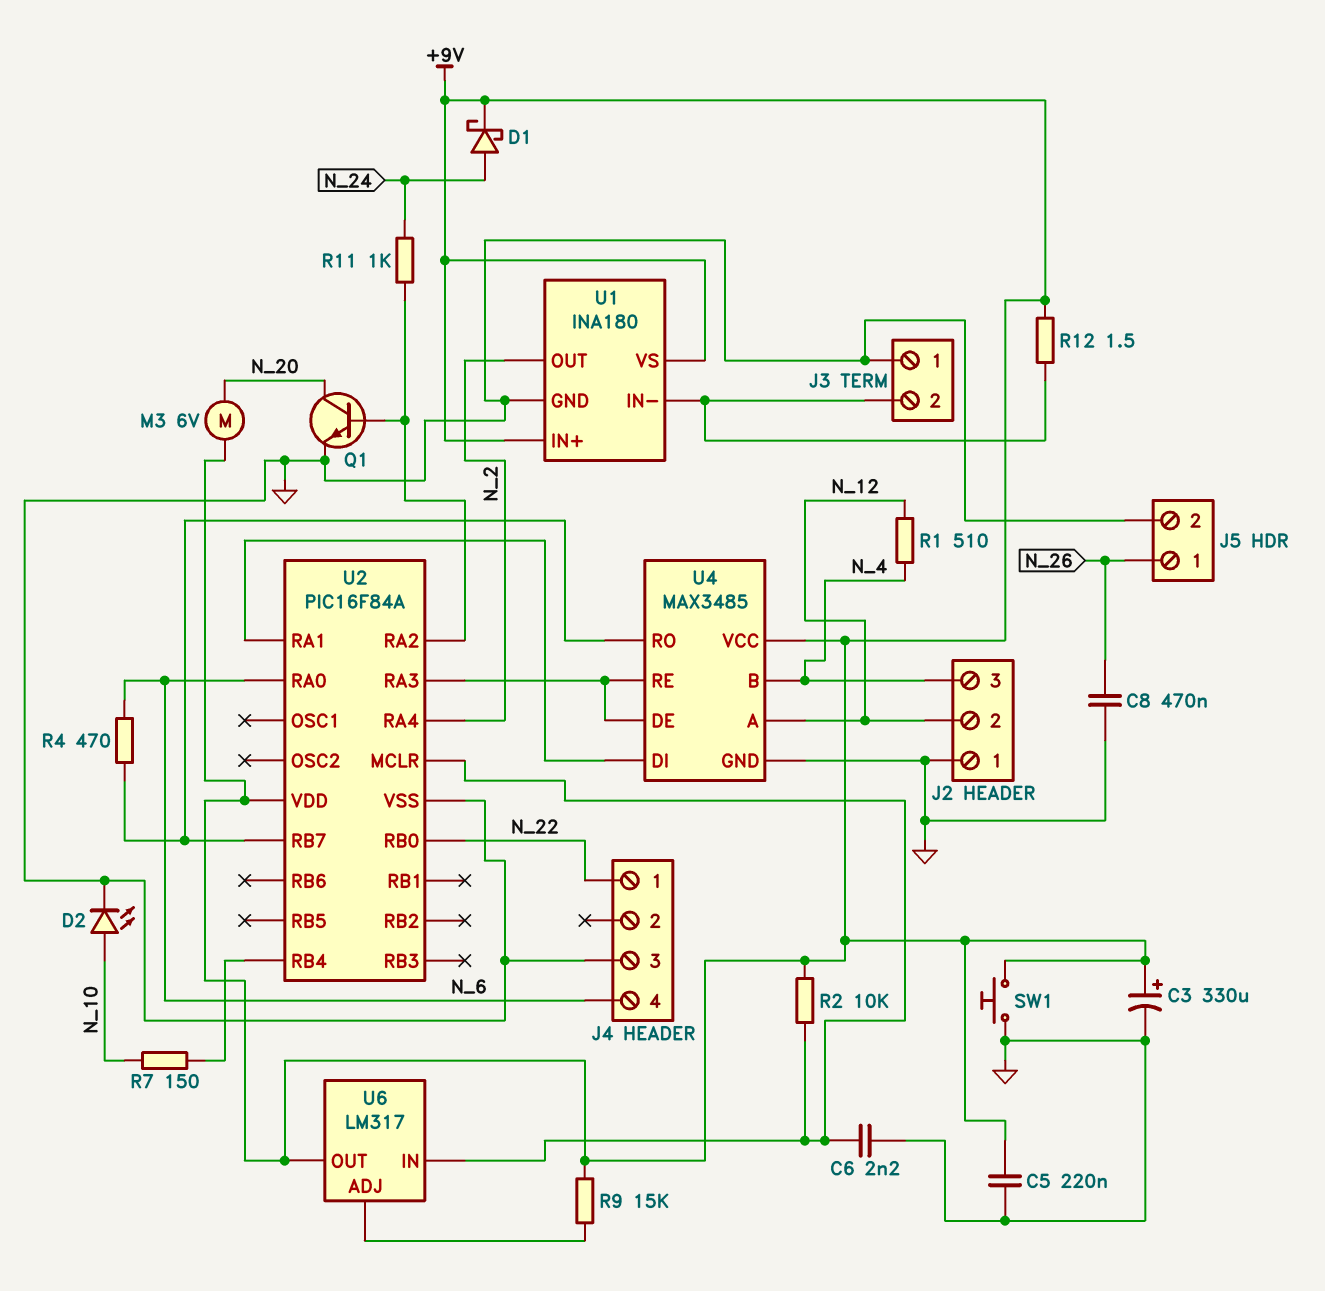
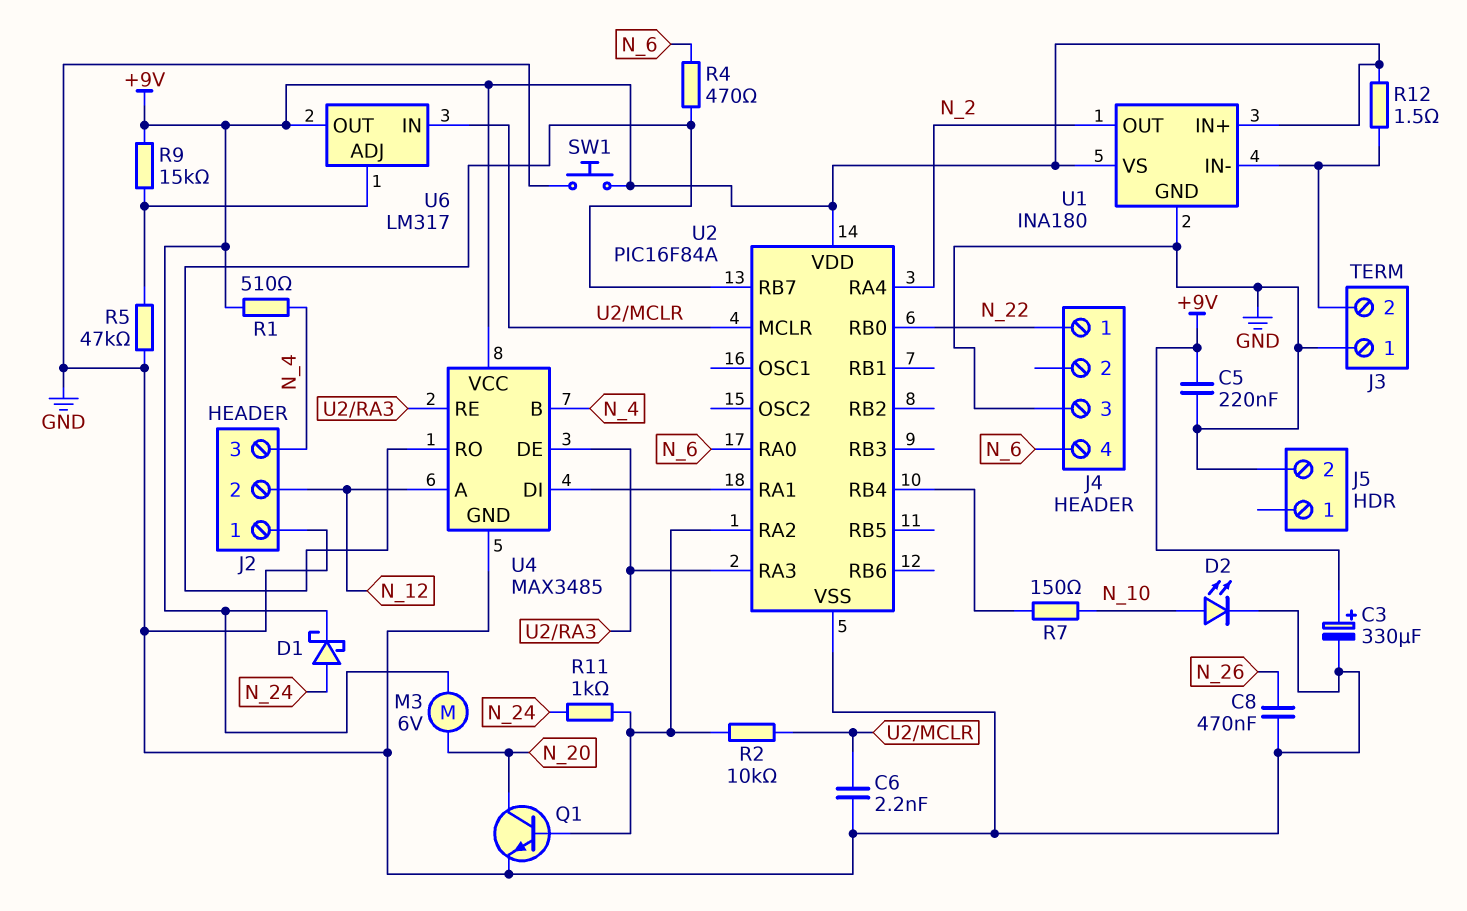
J5 pin 1: N_26 -> none
R1: 510 (N_4, N_12) -> 510 (+9V, N_4)
R2: 10k (+9V, U2/MCLR) -> 10k (U2/MCLR, U2/RA2)
R5: none -> 47k (GND, U6/ADJ)

